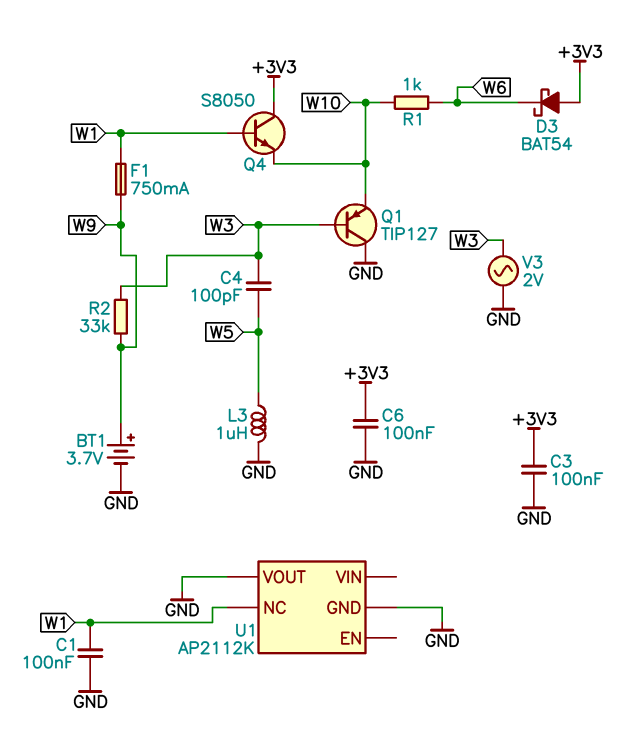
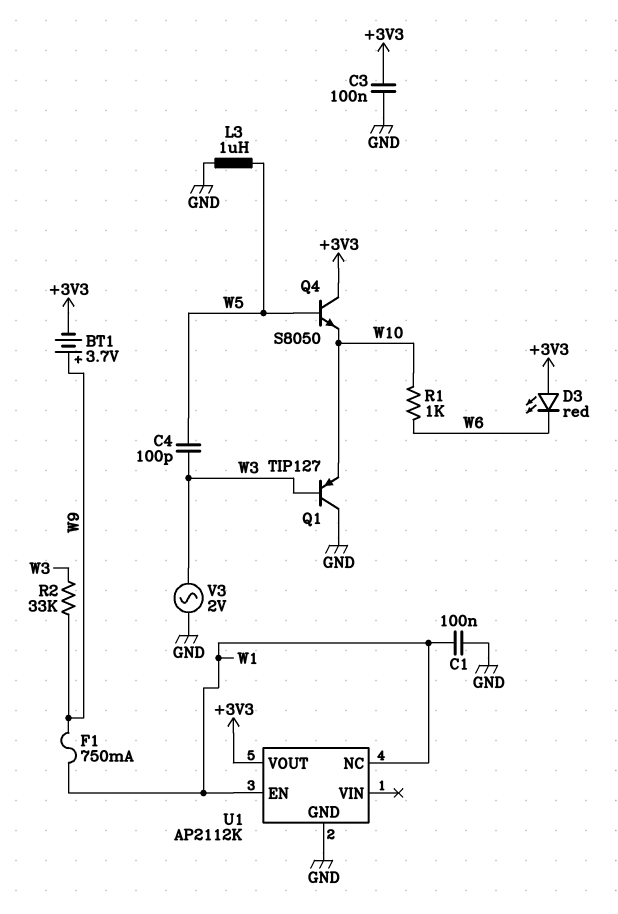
BT1: 3.7V (plus W9, minus GND) -> 3.7V (plus W9, minus +3V3)
C6: 100nF (+3V3, GND) -> none
D3: schottky BAT54 (A +3V3, K W6) -> LED red (A +3V3, K W6)
Q4: NPN S8050 (B W1, C +3V3, E W10) -> NPN S8050 (B W5, C +3V3, E W10)
U1 pin EN: none -> W1
U1 pin VOUT: GND -> +3V3

